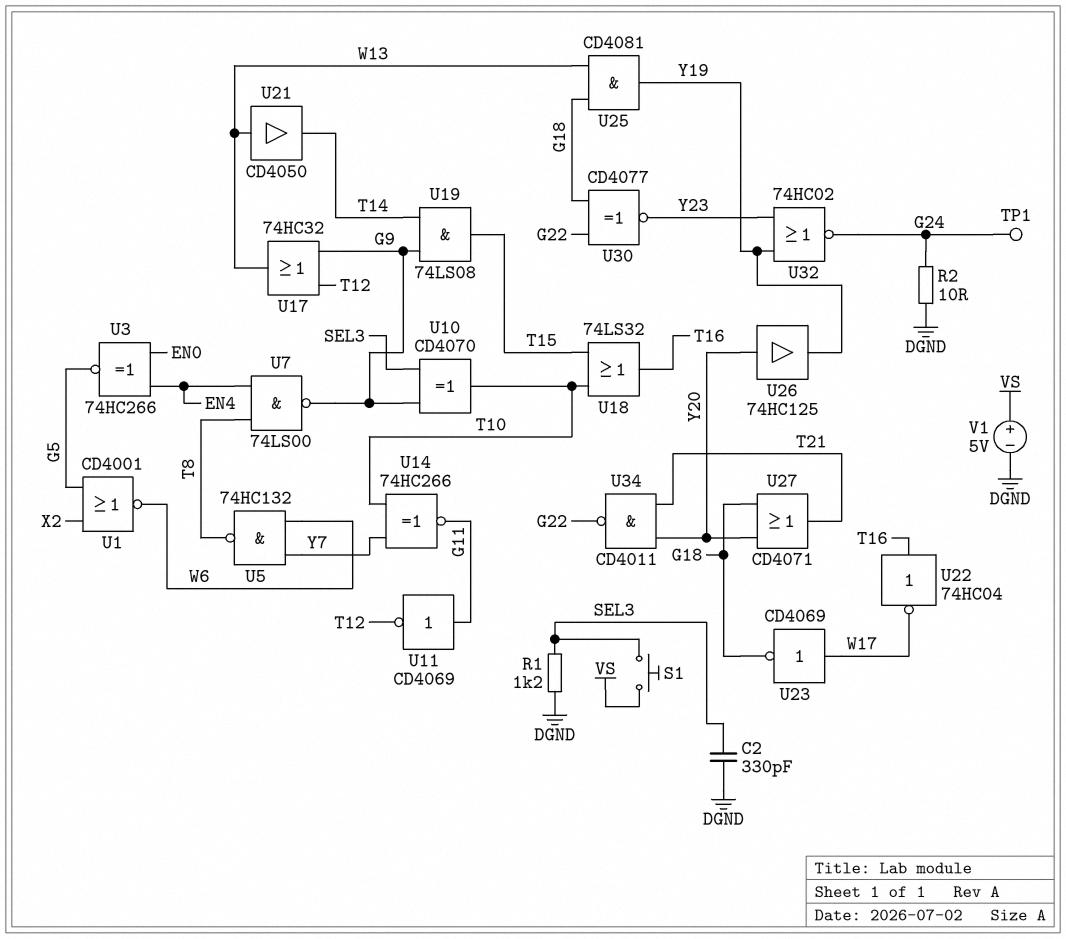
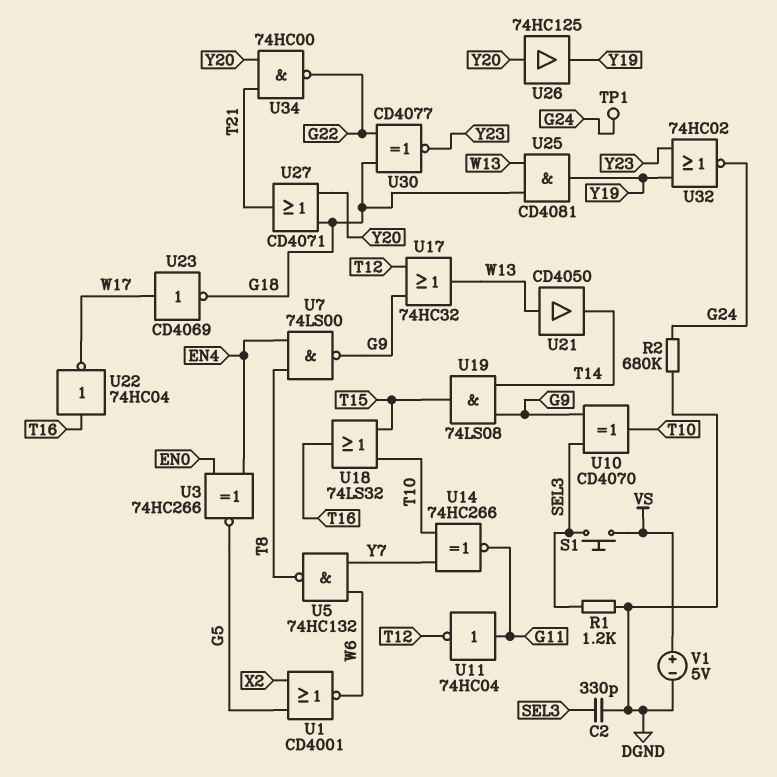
R2: 10 (DGND, G24) -> 680k (DGND, G24)
U11: NOT CD4069 (in G11, out T12) -> NOT 74HC04 (in G11, out T12)
U34: NAND CD4011 (in T21, in Y20, out G22) -> NAND 74HC00 (in T21, in Y20, out G22)

